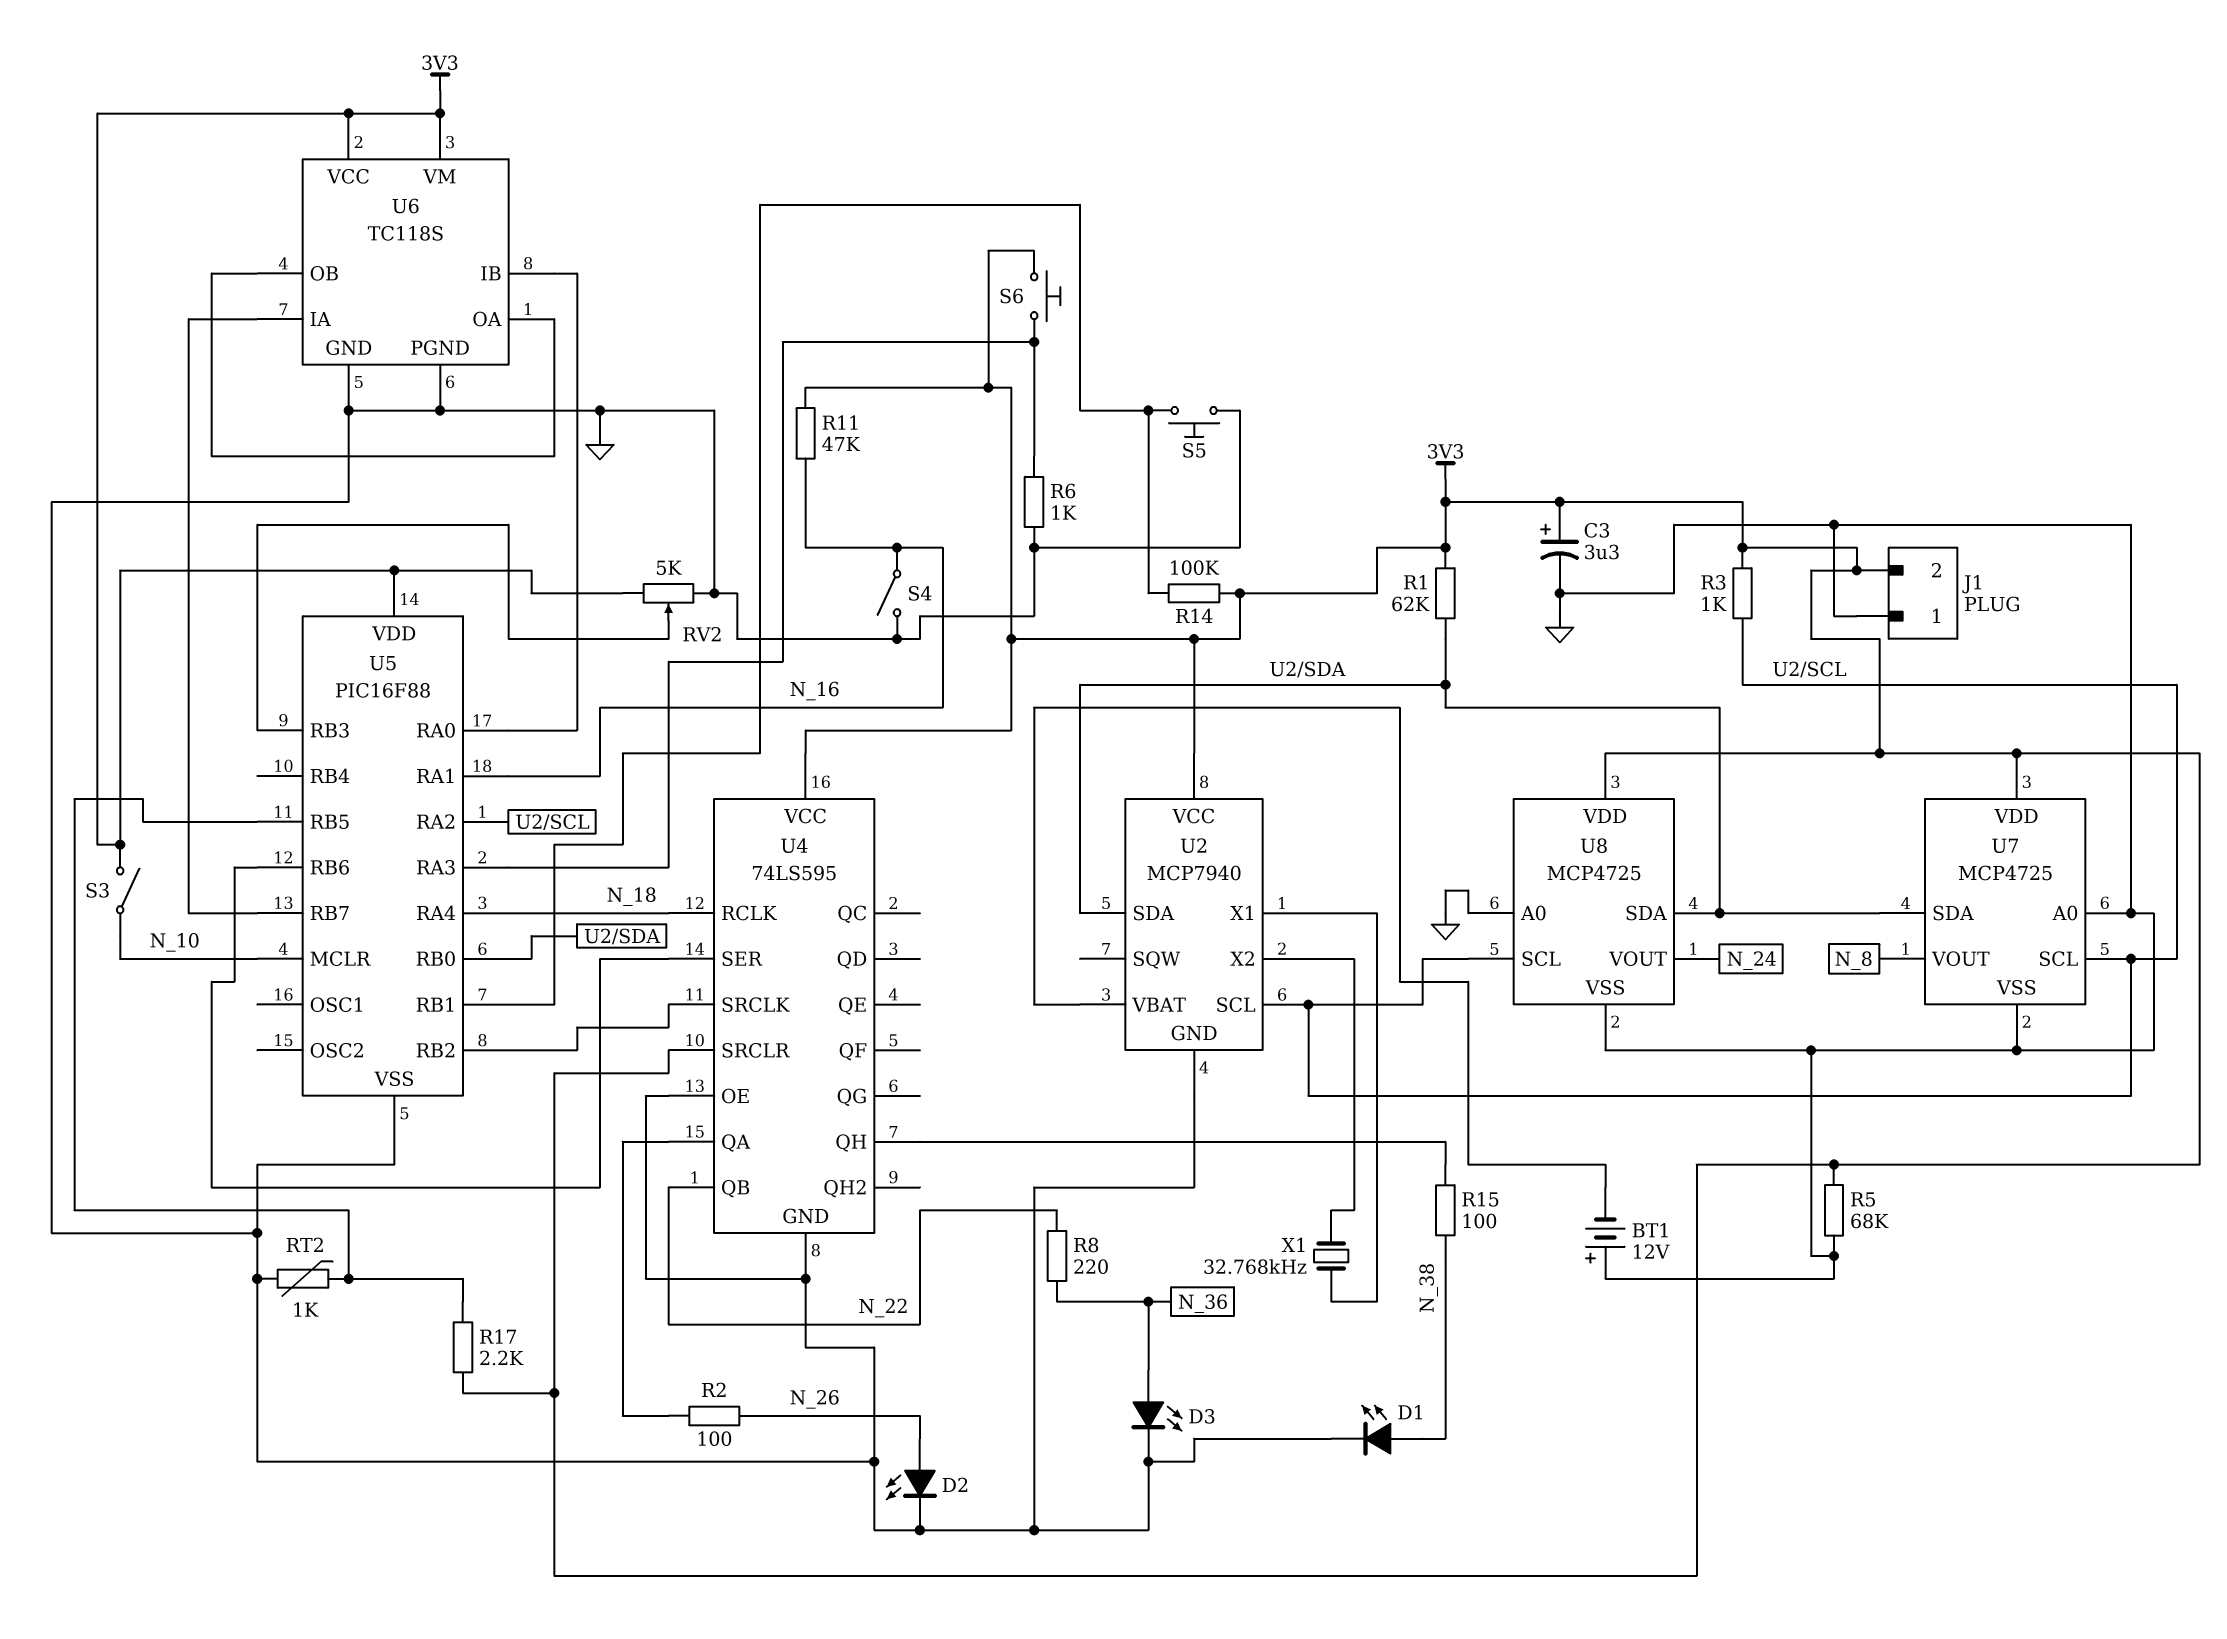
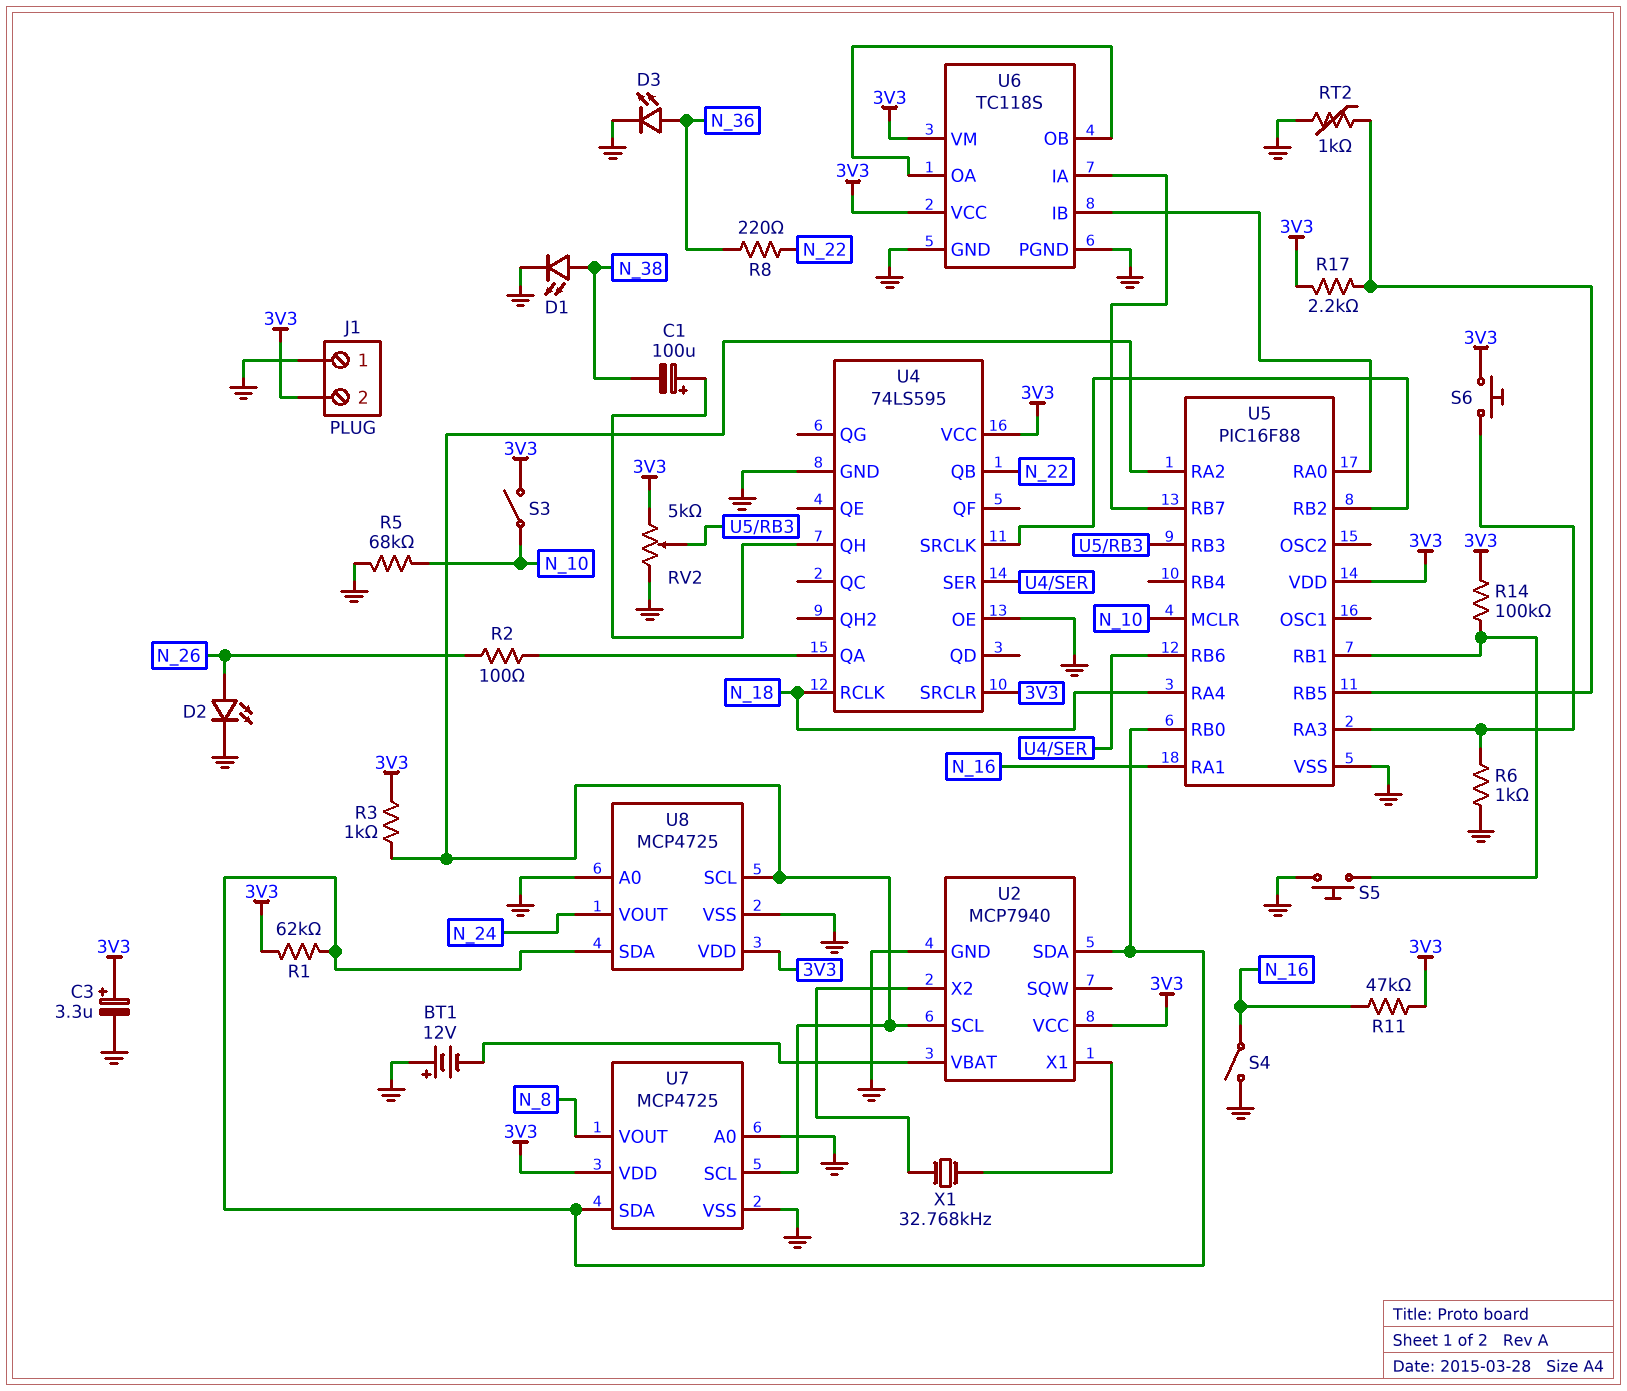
C1: none -> 100uF (plus U4/QH, minus N_38)
R5: 68k (3V3, GND) -> 68k (GND, N_10)
R15: 100 (N_38, U4/QH) -> none

